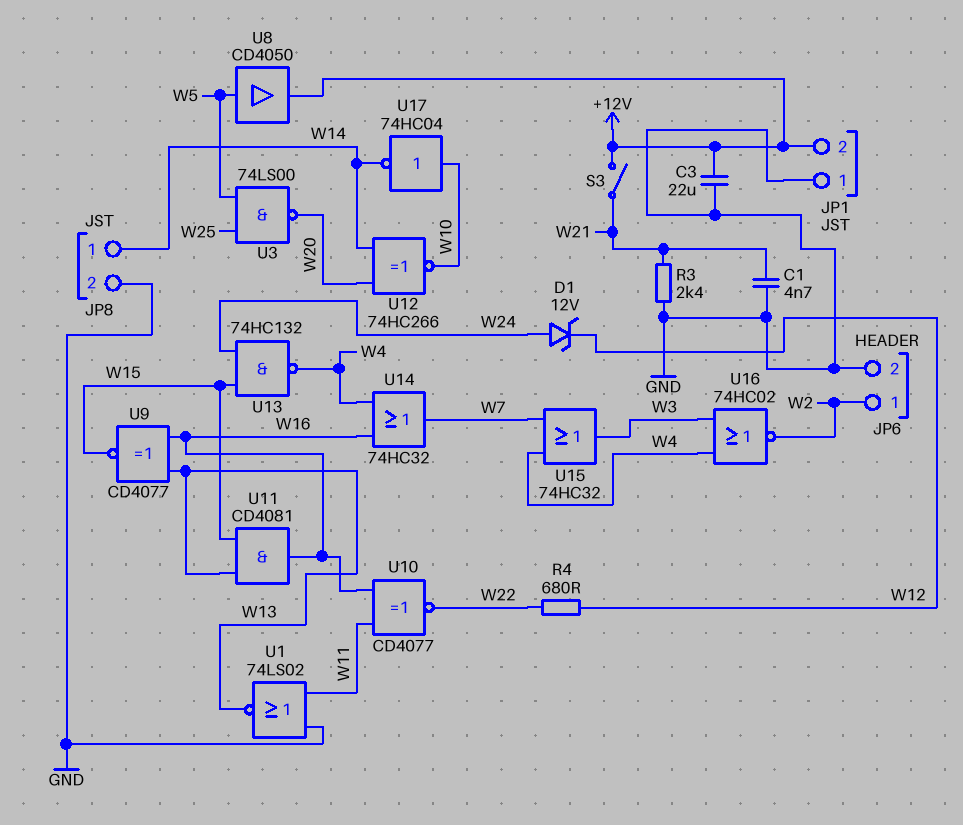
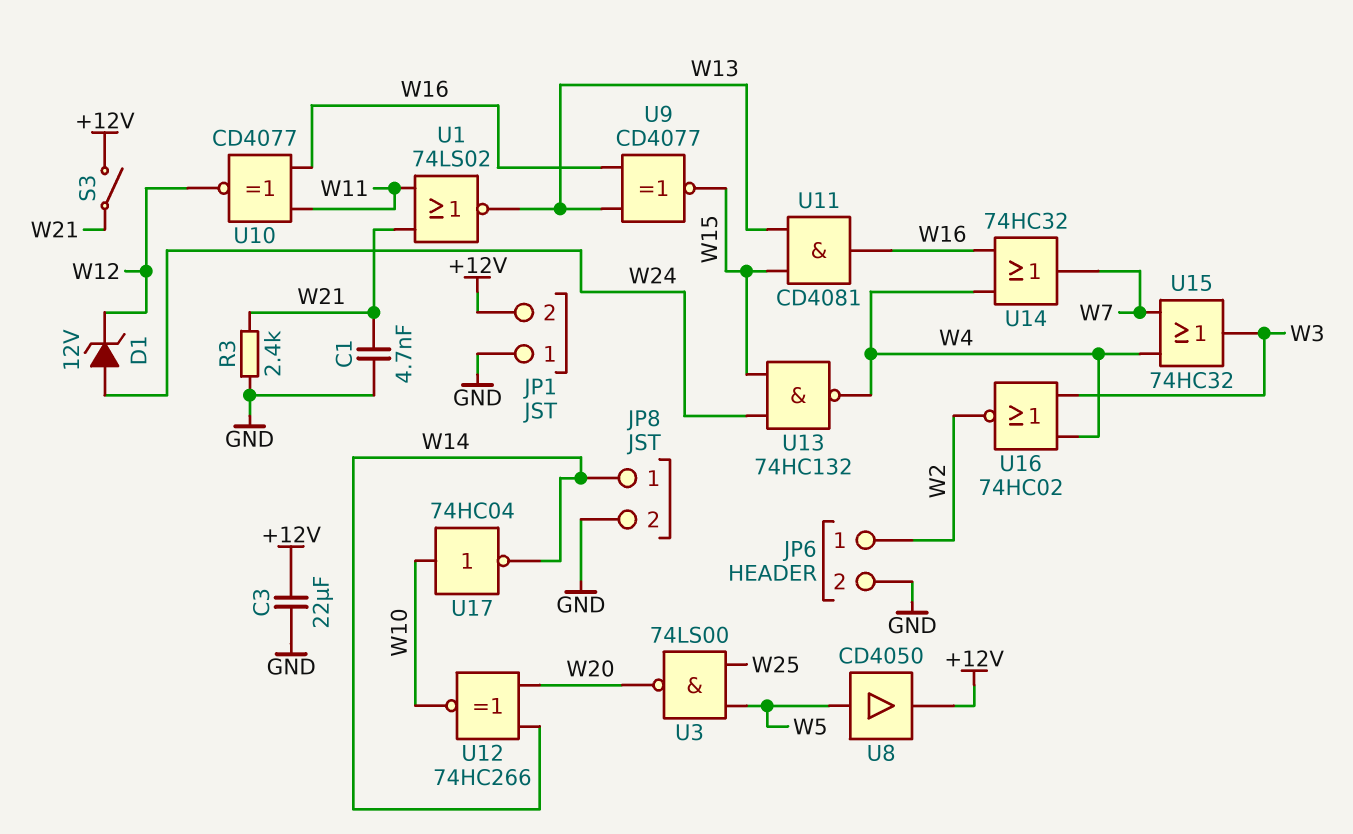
R4: 680 (W12, W22) -> none
U1: NOR 74LS02 (in GND, in W11, out W13) -> NOR 74LS02 (in W11, in W21, out W13)
U10: XNOR CD4077 (in W11, in W16, out W22) -> XNOR CD4077 (in W11, in W16, out W12)

